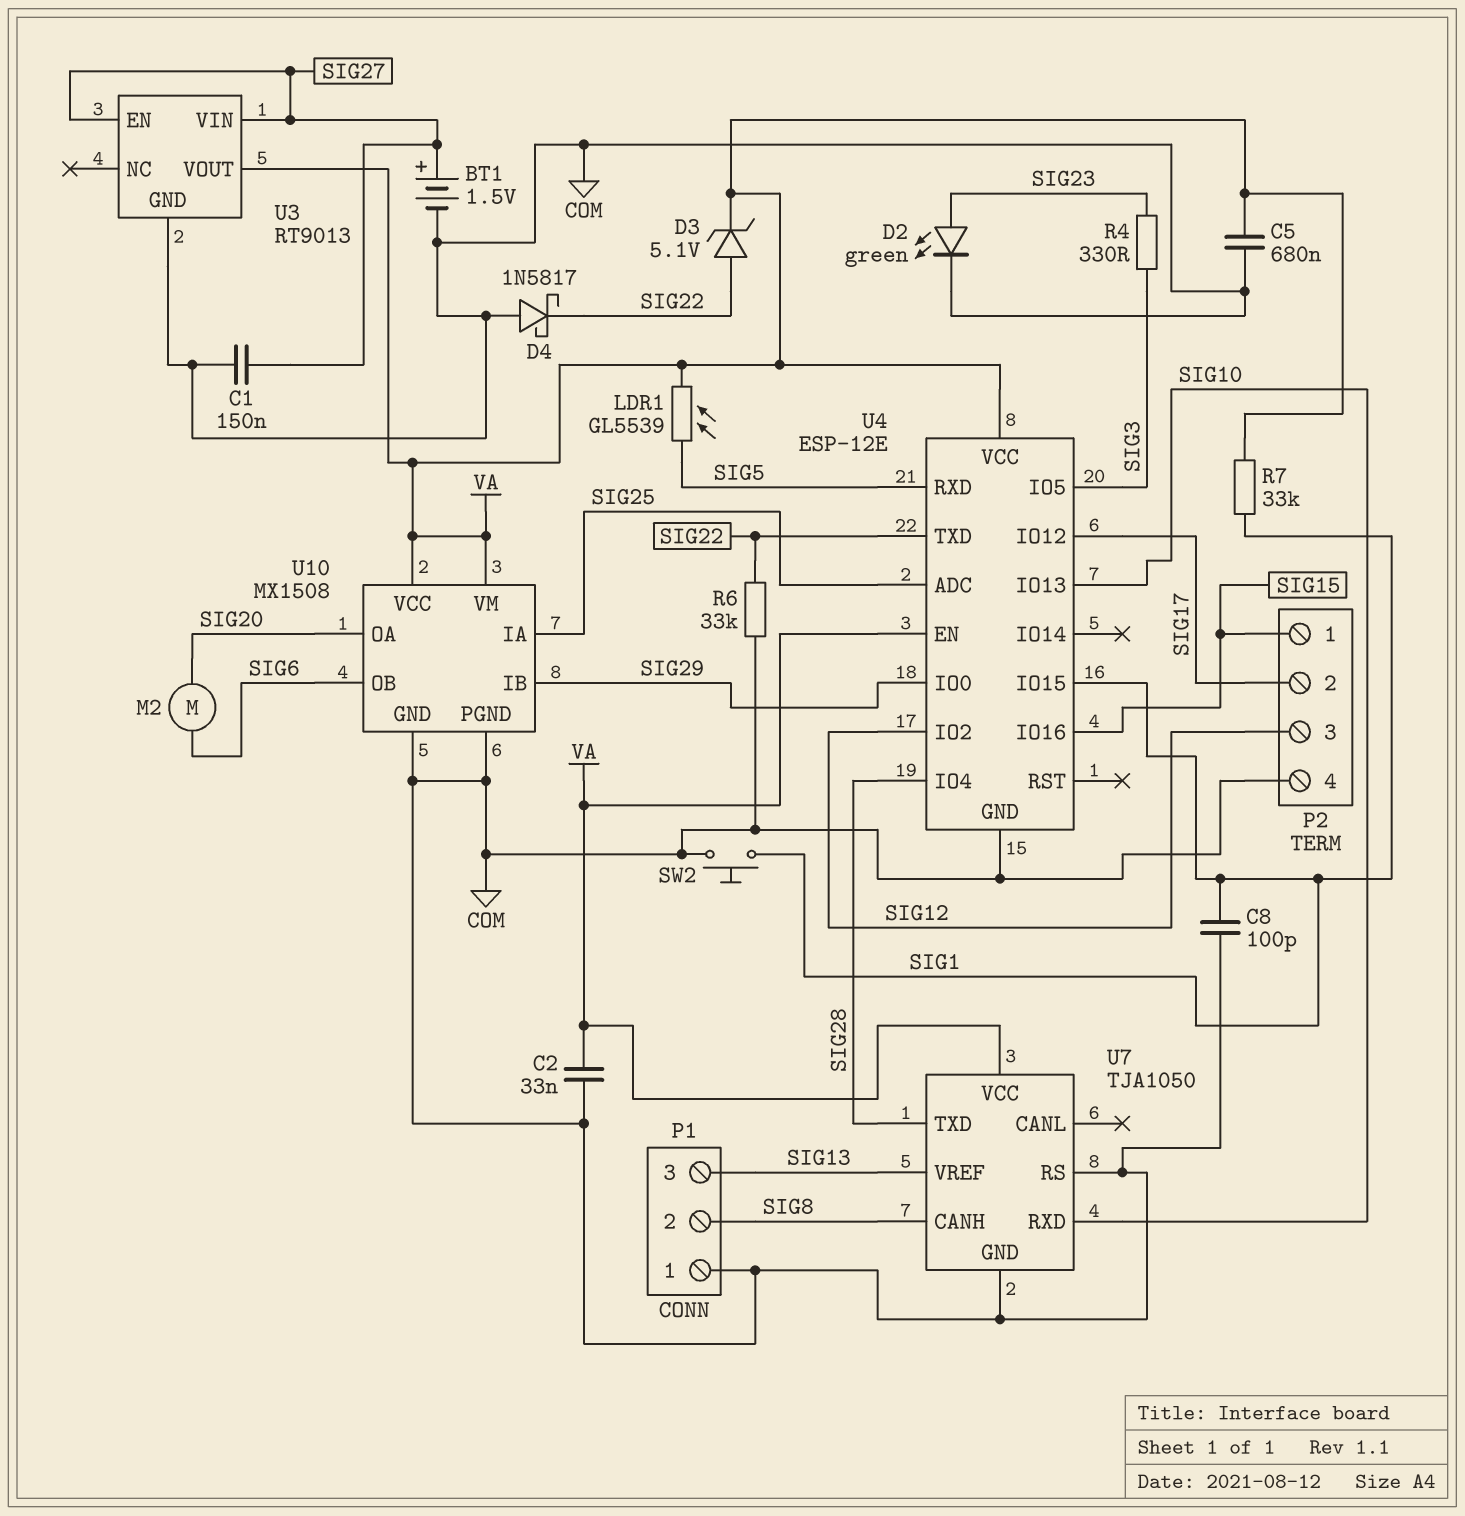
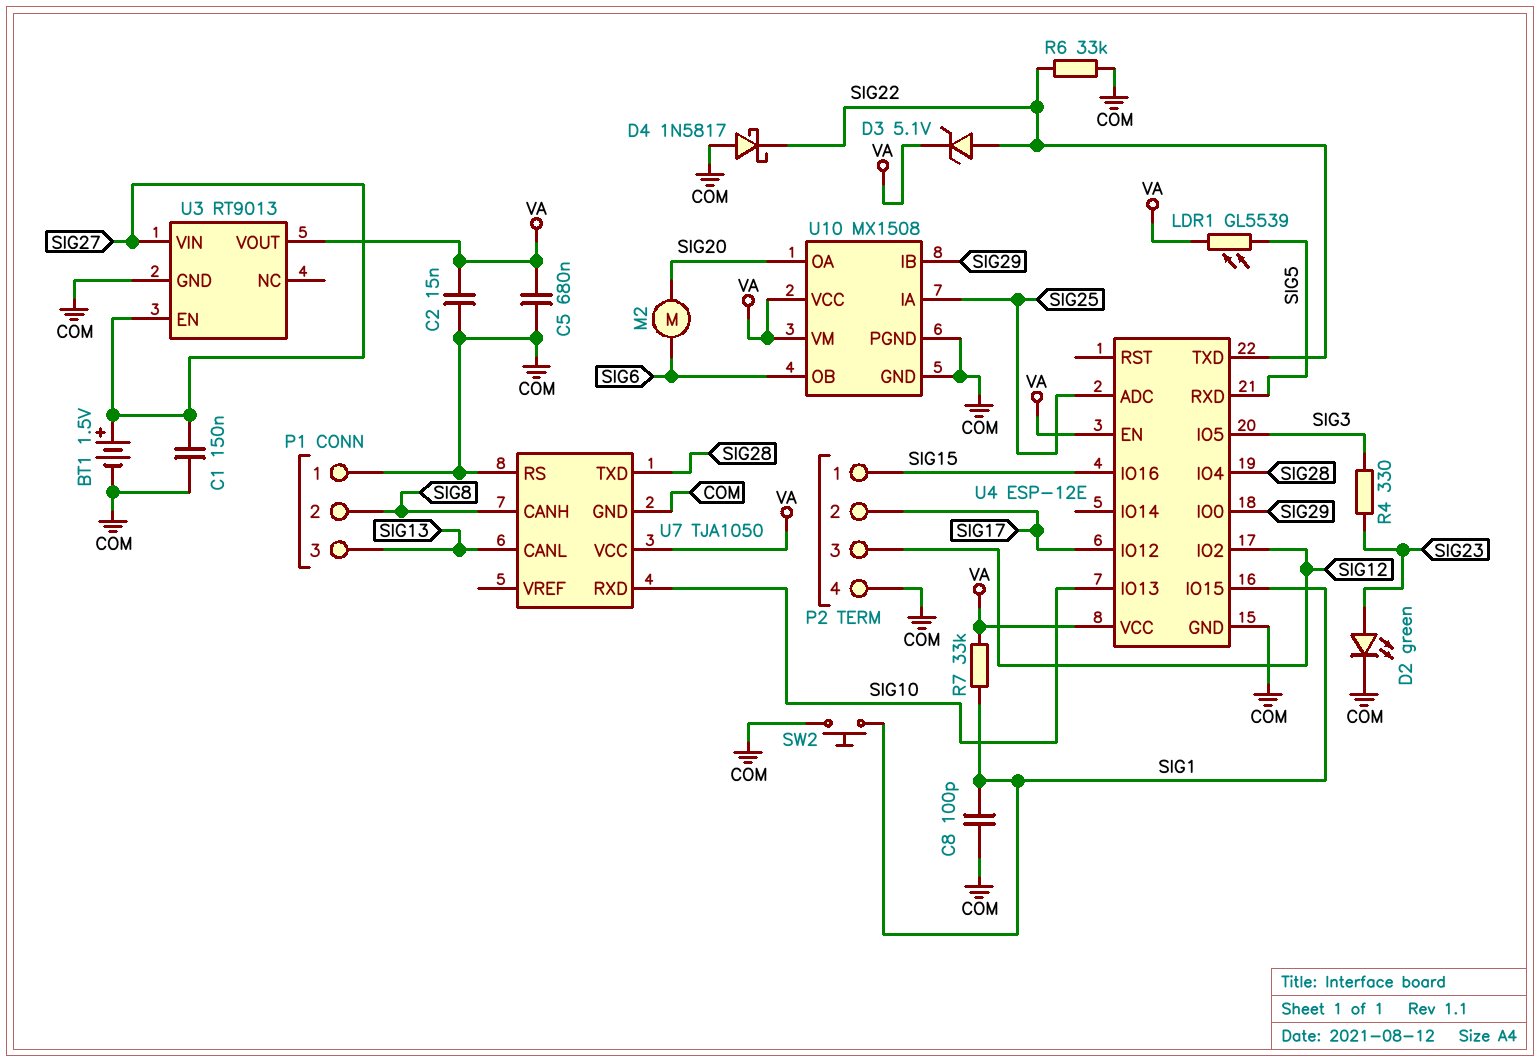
C2: 33nF (COM, VA) -> 15nF (COM, VA)
U7 pin CANL: none -> SIG13
U7 pin VREF: SIG13 -> none

